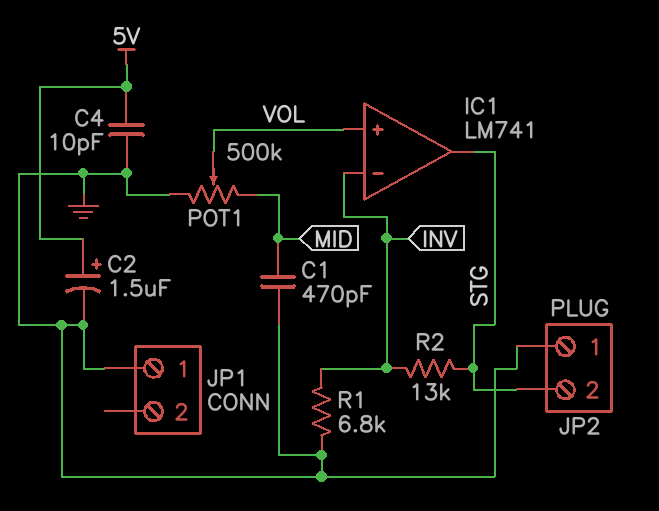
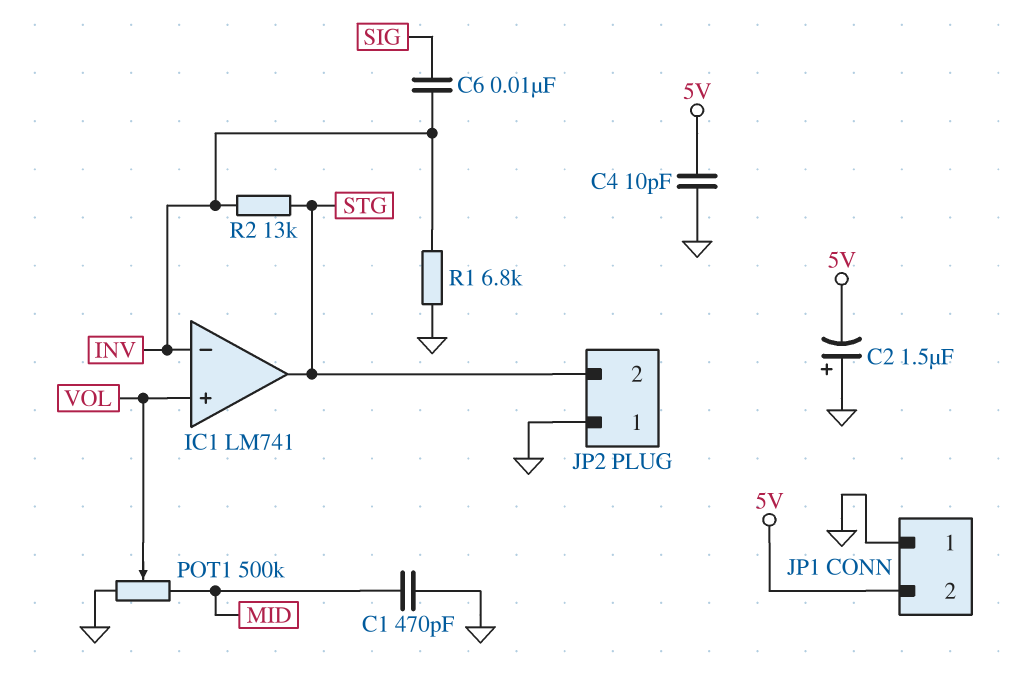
C2: 1.5uF (plus 5V, minus GND) -> 1.5uF (plus GND, minus 5V)
C6: none -> 10nF (INV, SIG)
JP1 pin 2: none -> 5V

